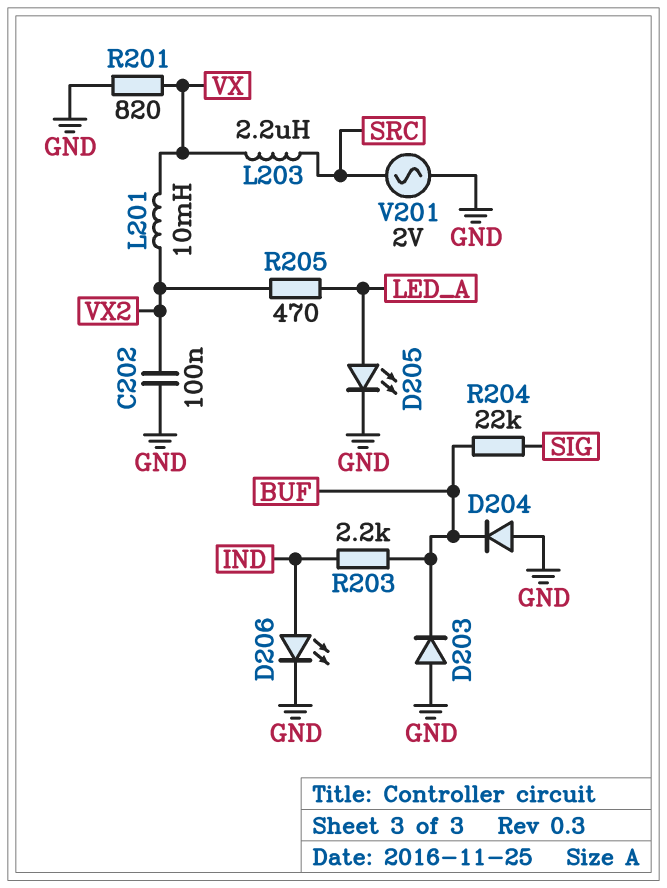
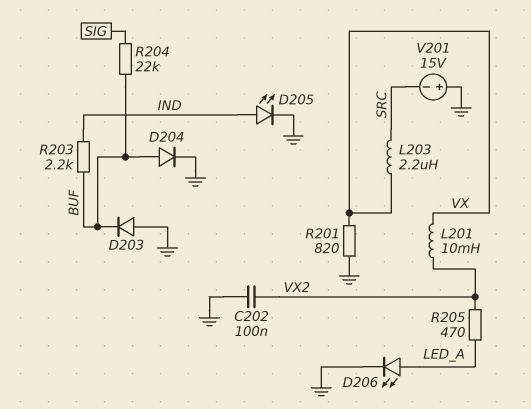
D204: diode (A GND, K BUF) -> diode (A BUF, K GND)
D205: LED (A LED_A, K GND) -> LED (A IND, K GND)
D206: LED (A IND, K GND) -> LED (A LED_A, K GND)
V201: AC 2V (GND, SRC) -> 15V (plus GND, minus SRC)

